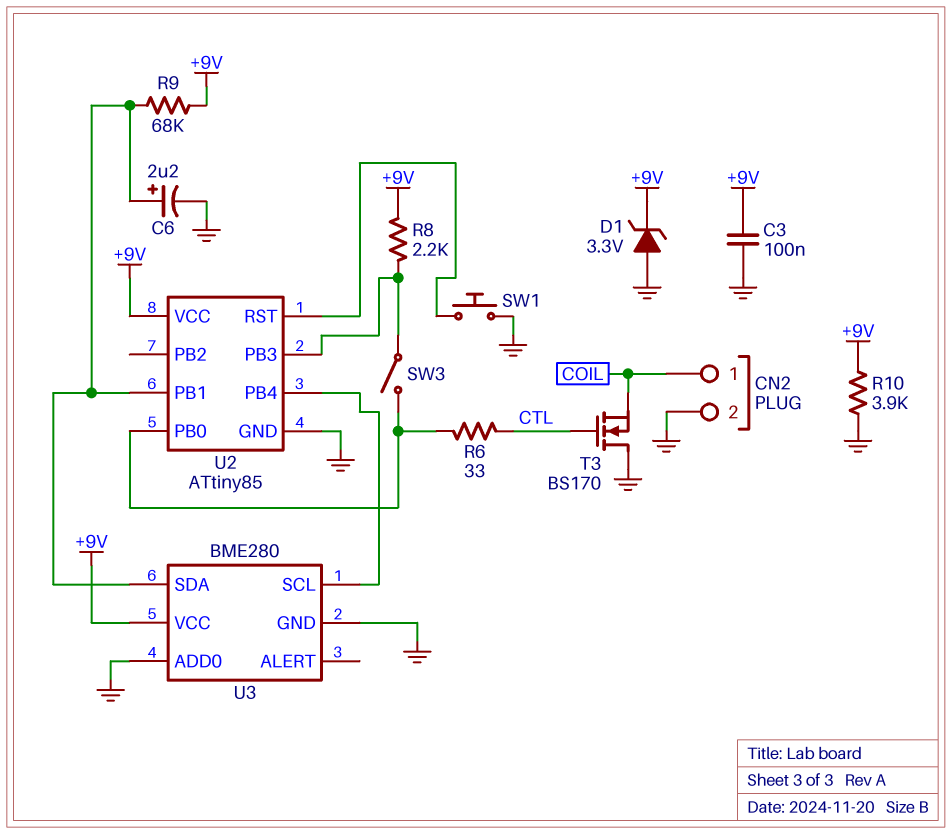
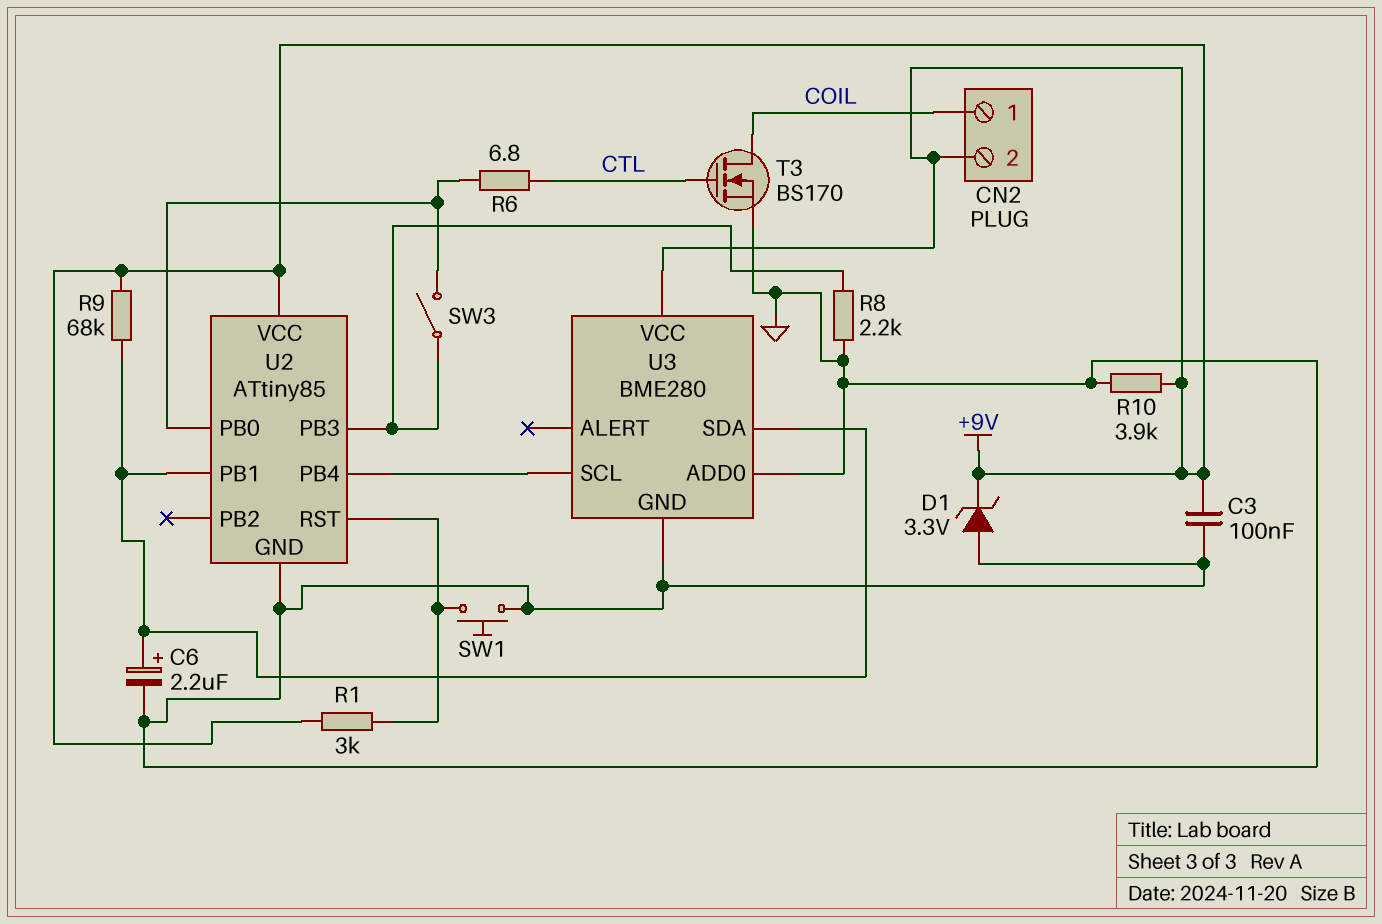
CN2 pin 2: GND -> +9V
R1: none -> 3k (+9V, U2/RST)
R6: 33 (CTL, U2/PB0) -> 6.8 (CTL, U2/PB0)
R8: 2.2k (+9V, U2/PB3) -> 2.2k (GND, U2/PB3)
T3: NMOS BS170 (G CTL, D GND, S COIL) -> NMOS BS170 (G CTL, D COIL, S GND)

